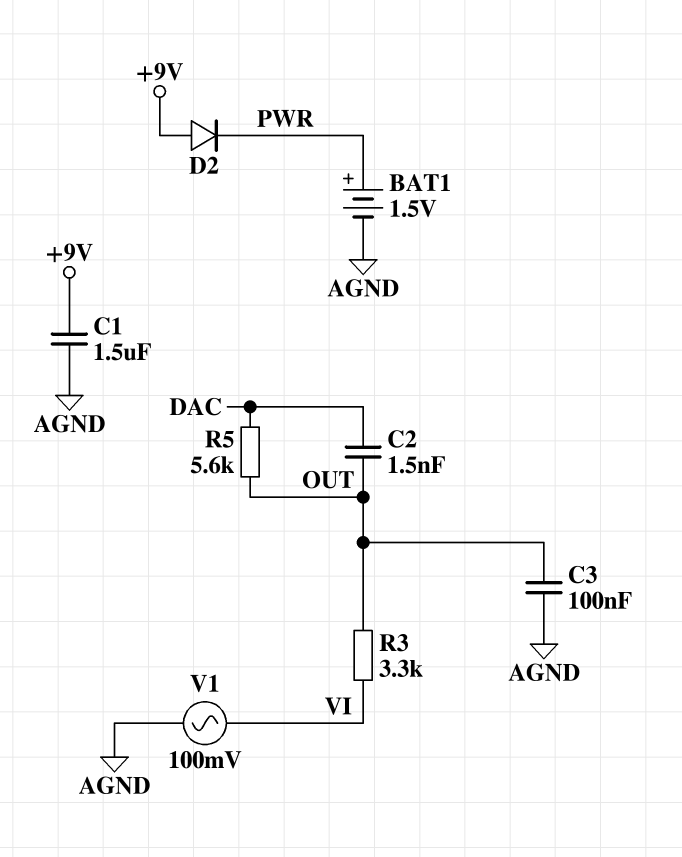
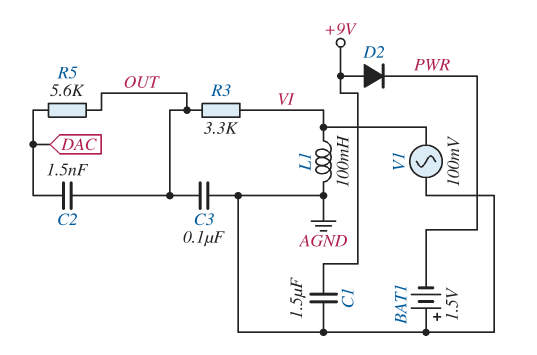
BAT1: 1.5V (plus PWR, minus AGND) -> 1.5V (plus AGND, minus PWR)
L1: none -> 100mH (AGND, VI)

